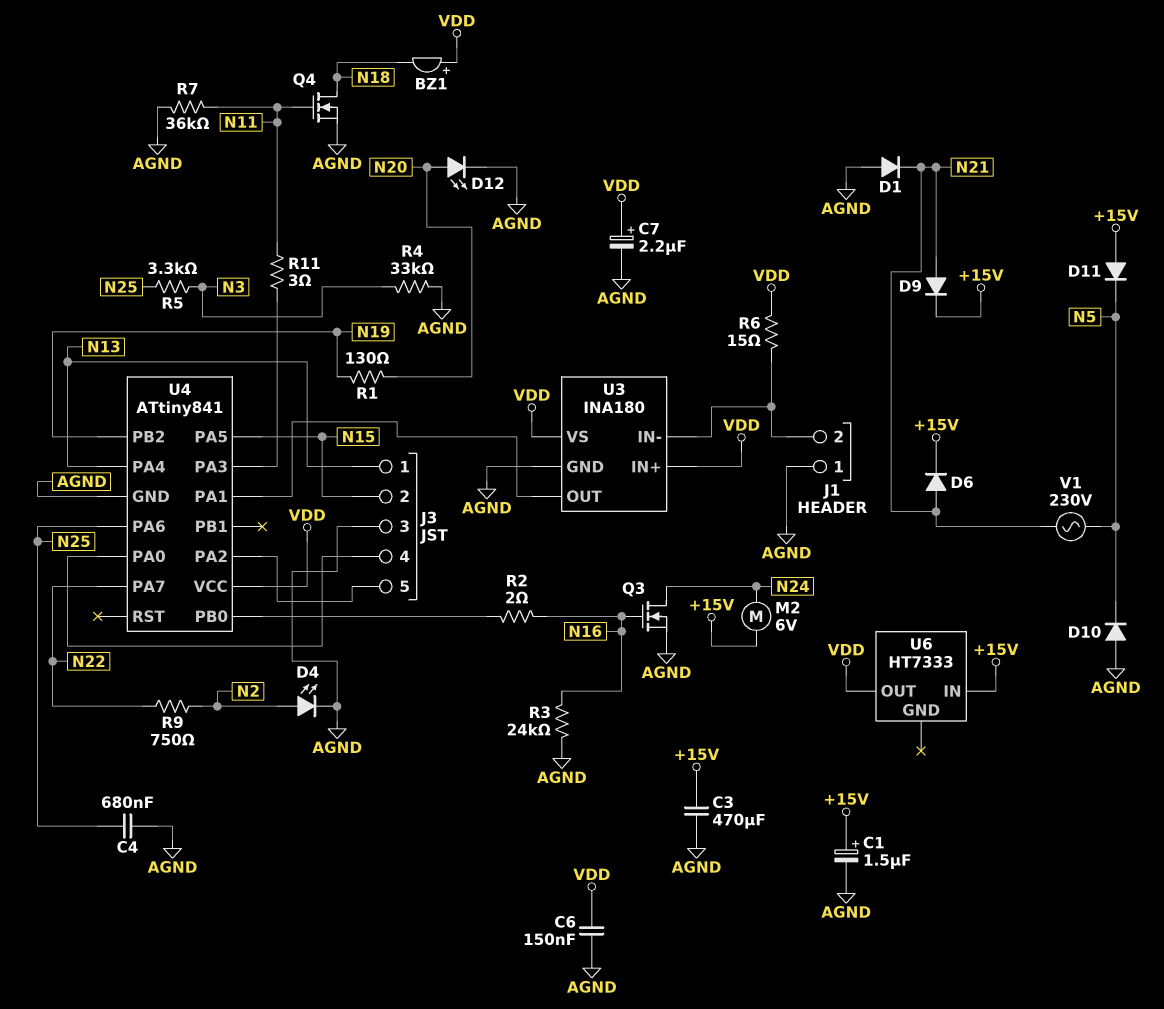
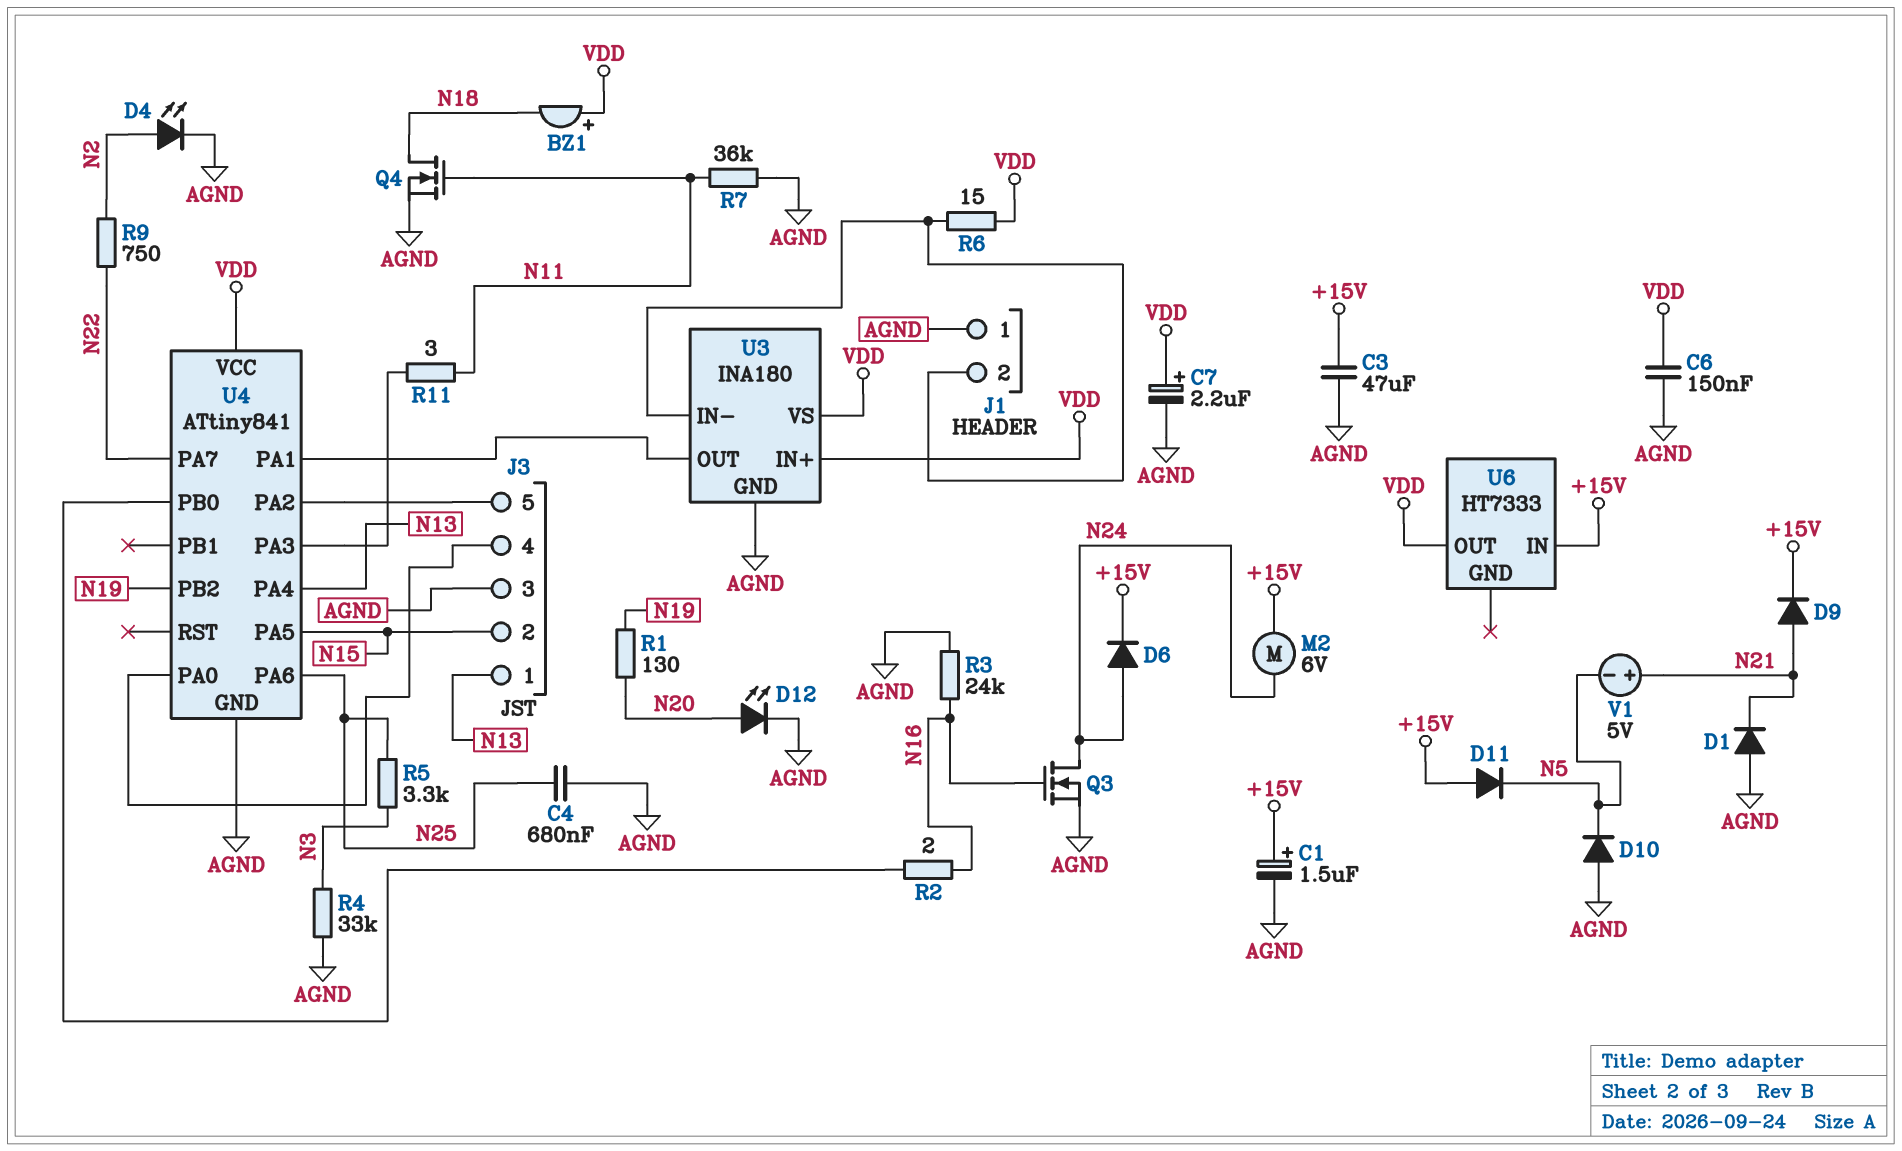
C3: 470uF (+15V, AGND) -> 47uF (+15V, AGND)
D6: diode (A N21, K +15V) -> diode (A N24, K +15V)
V1: AC 230V (N5, N21) -> 5V (plus N21, minus N5)

